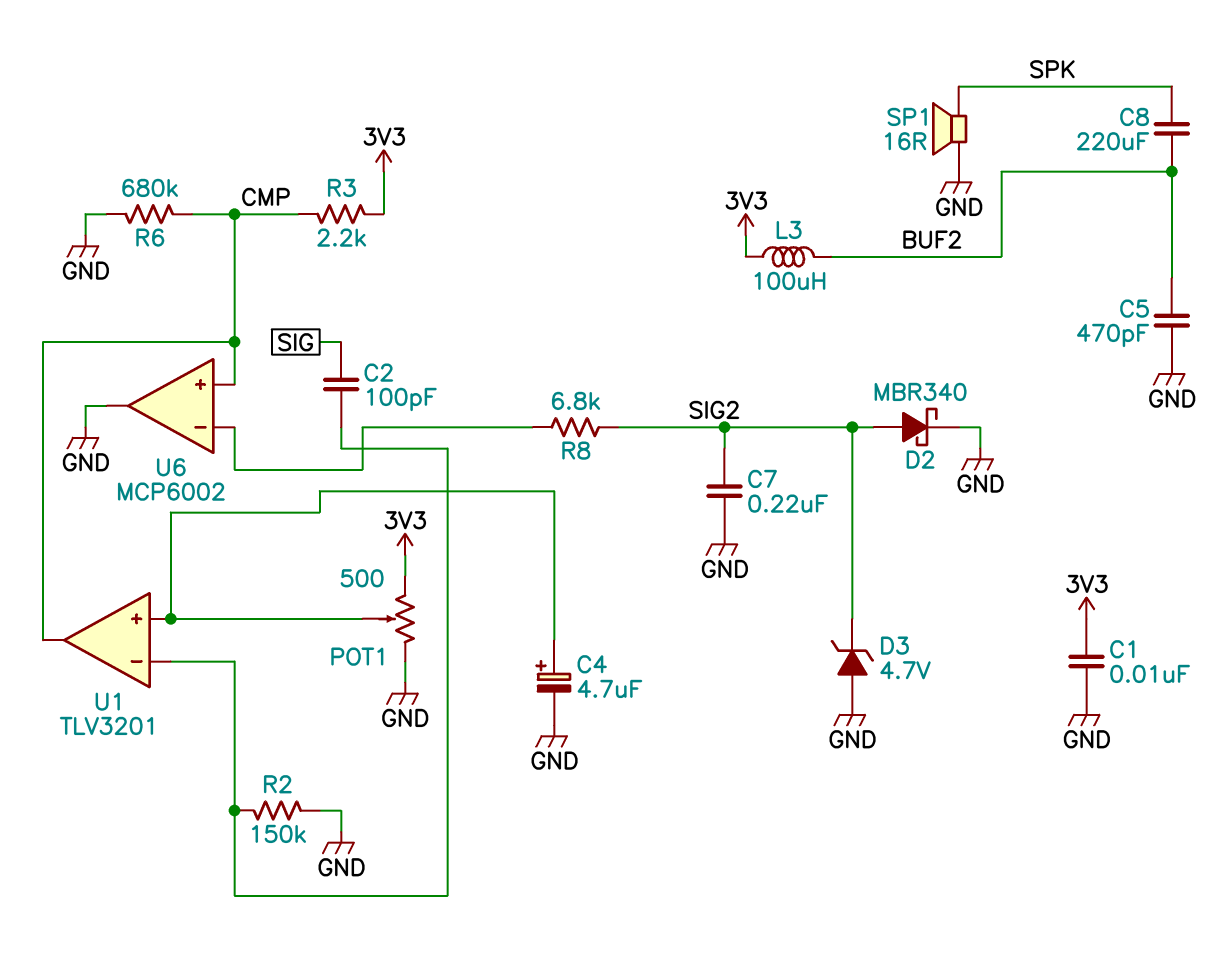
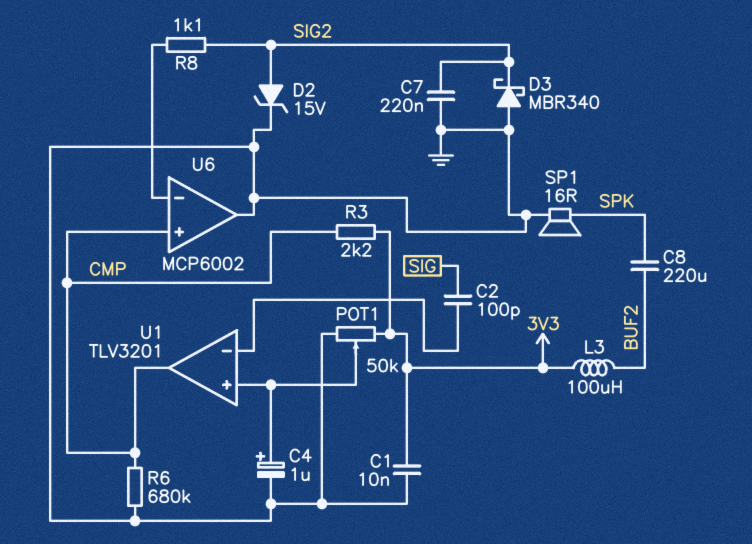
C4: 4.7uF (plus U1/in+, minus GND) -> 1uF (plus U1/in+, minus GND)
C5: 470pF (BUF2, GND) -> none
D2: schottky MBR340 (A SIG2, K GND) -> zener 15V (A SIG2, K GND)
D3: zener 4.7V (A GND, K SIG2) -> schottky MBR340 (A GND, K SIG2)
POT1: 500 (3V3, GND, wiper U1/in+) -> 50k (3V3, GND, wiper U1/in+)
R2: 150k (GND, U1/in-) -> none
R8: 6.8k (SIG2, U6/in-) -> 1.1k (SIG2, U6/in-)

